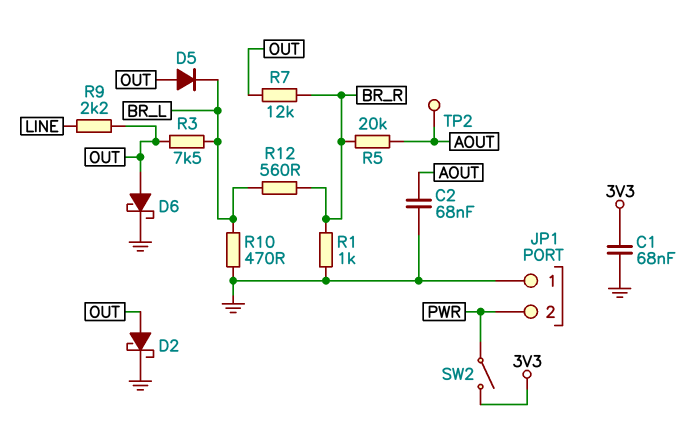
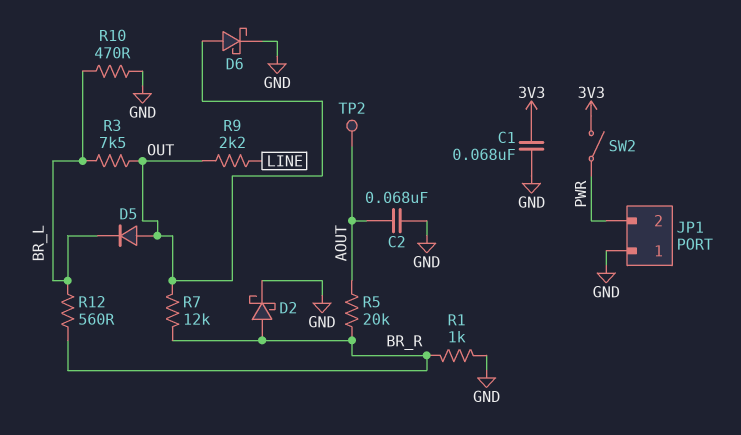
D2: schottky (A OUT, K GND) -> schottky (A BR_R, K GND)

